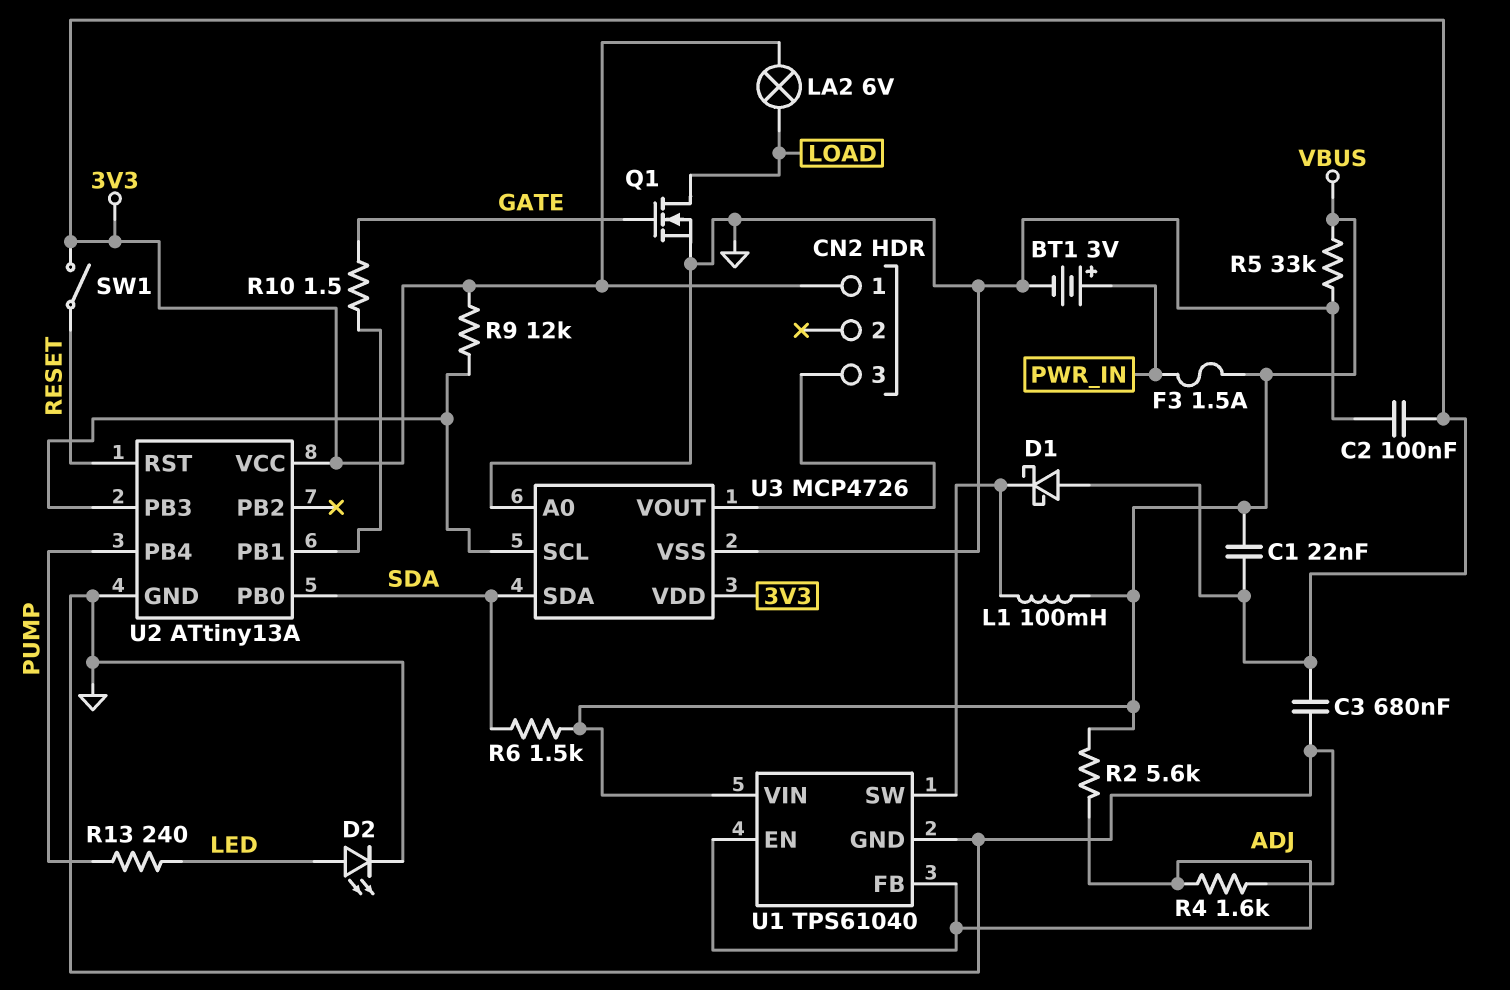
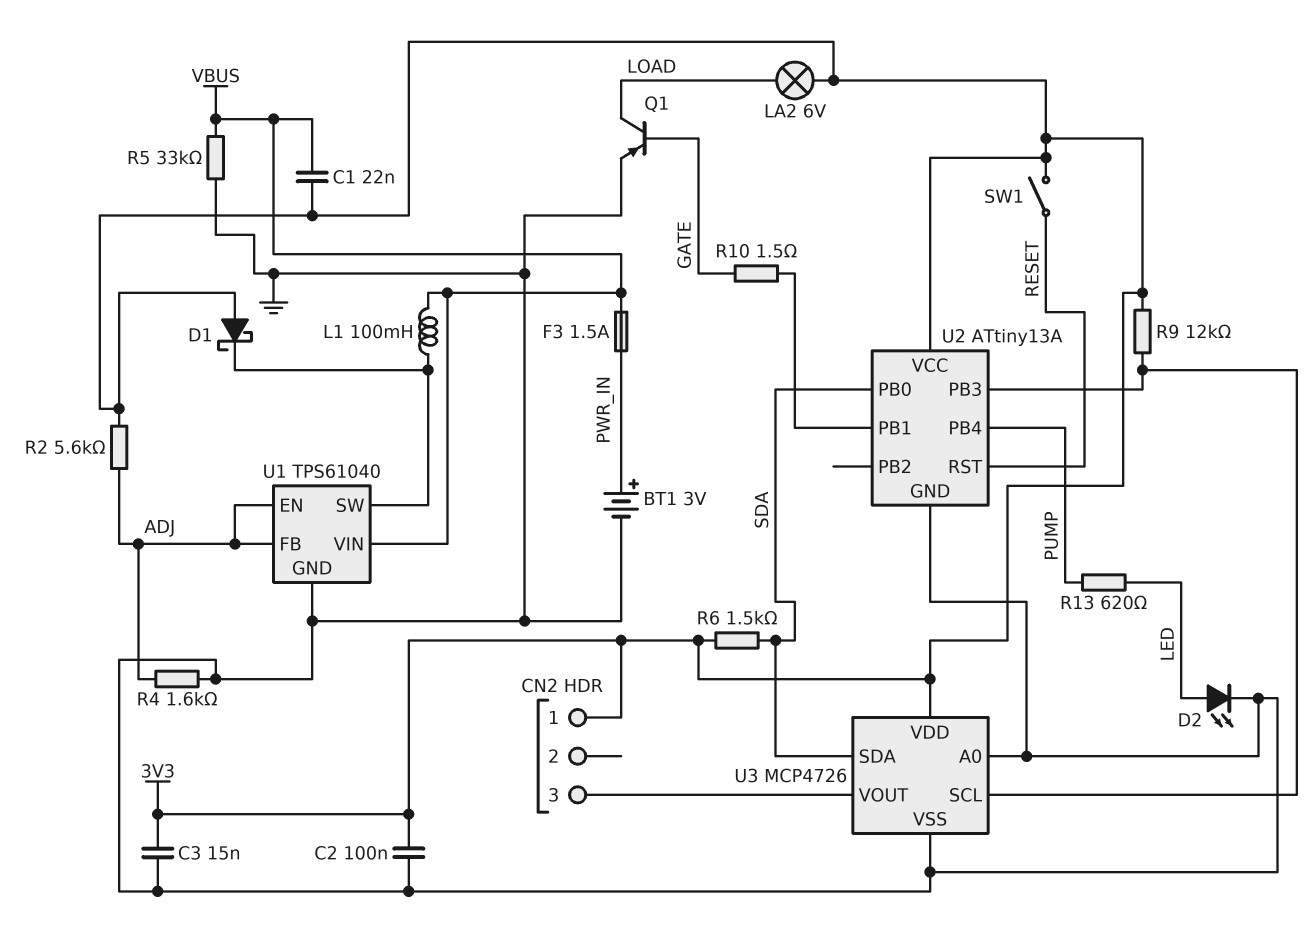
C3: 680nF (3V3, GND) -> 15nF (3V3, GND)
Q1: NMOS (G GATE, D LOAD, S GND) -> PNP (B GATE, C LOAD, E GND)
R2: 5.6k (ADJ, VBUS) -> 5.6k (3V3, ADJ)
R6: 1.5k (SDA, VBUS) -> 1.5k (3V3, SDA)
R13: 240 (LED, PUMP) -> 620 (LED, PUMP)

